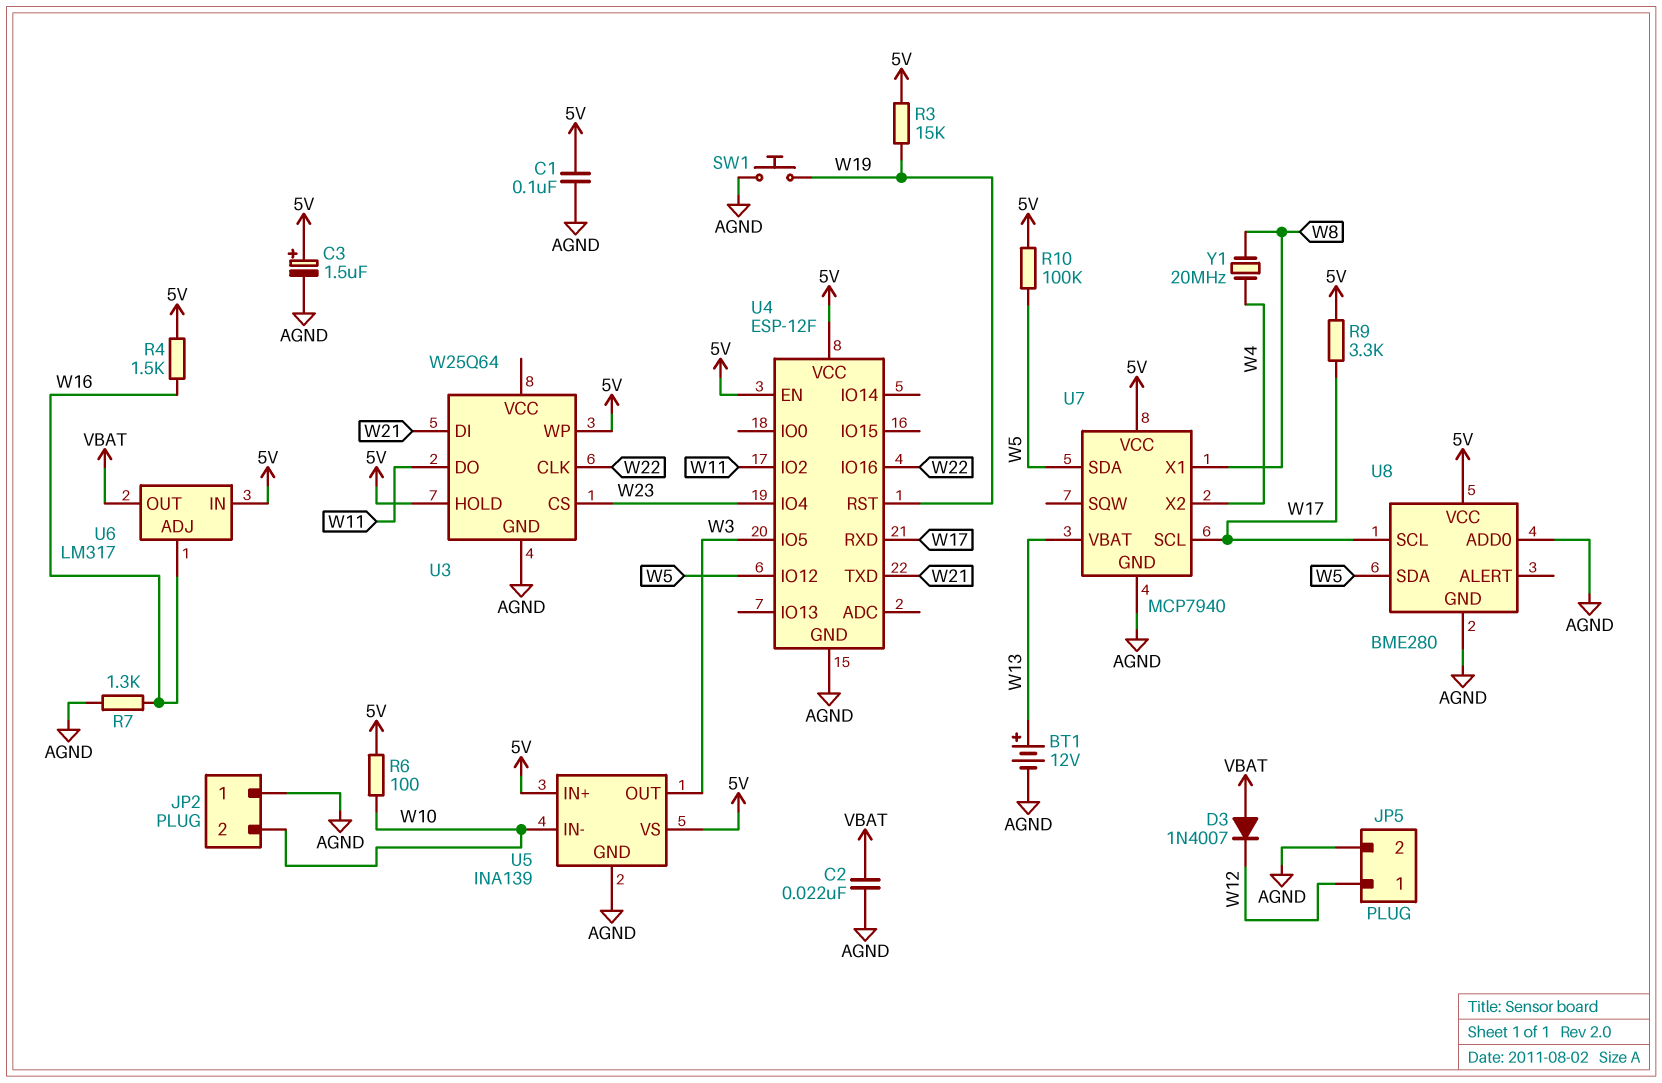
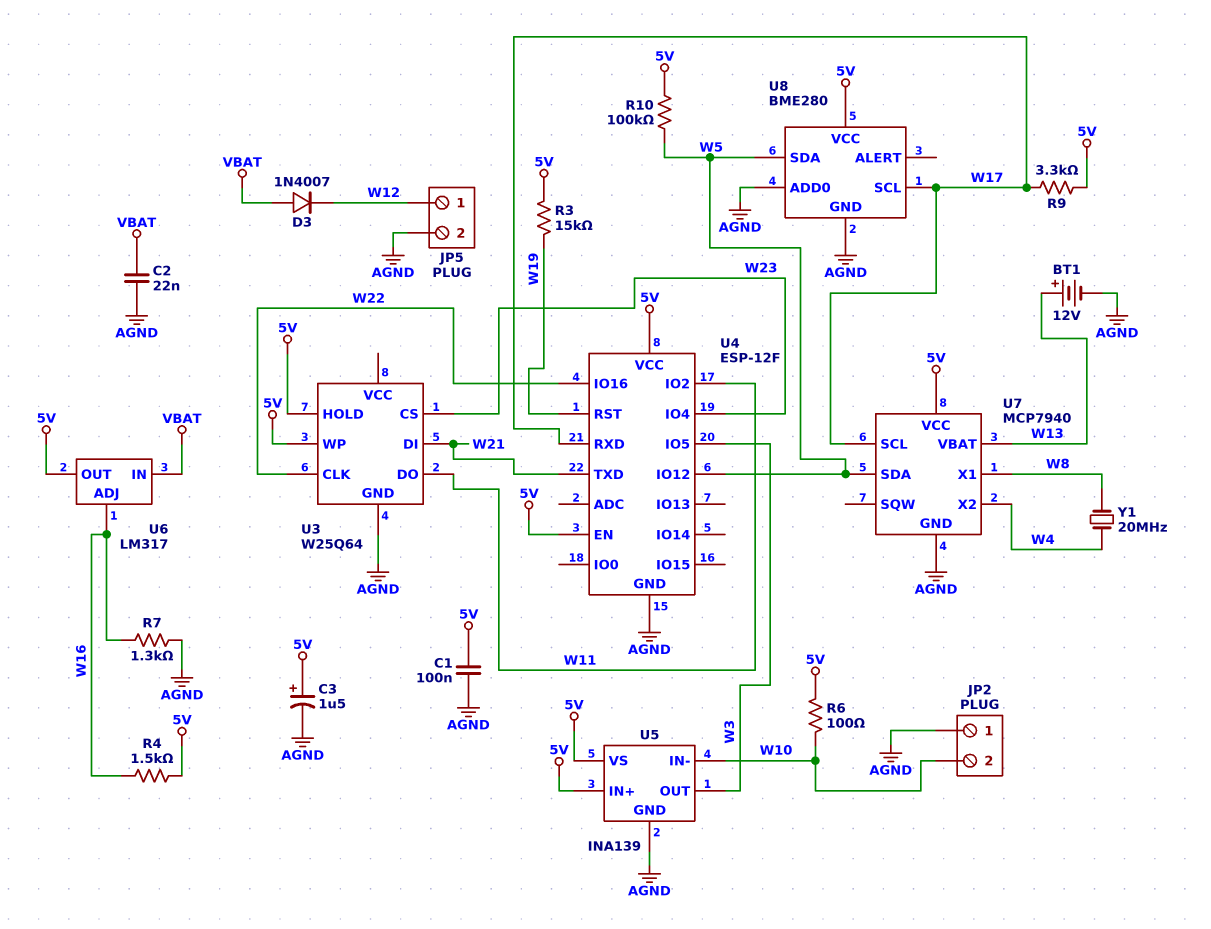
SW1: button (AGND, W19) -> none
U6 pin IN: 5V -> VBAT
U6 pin OUT: VBAT -> 5V

